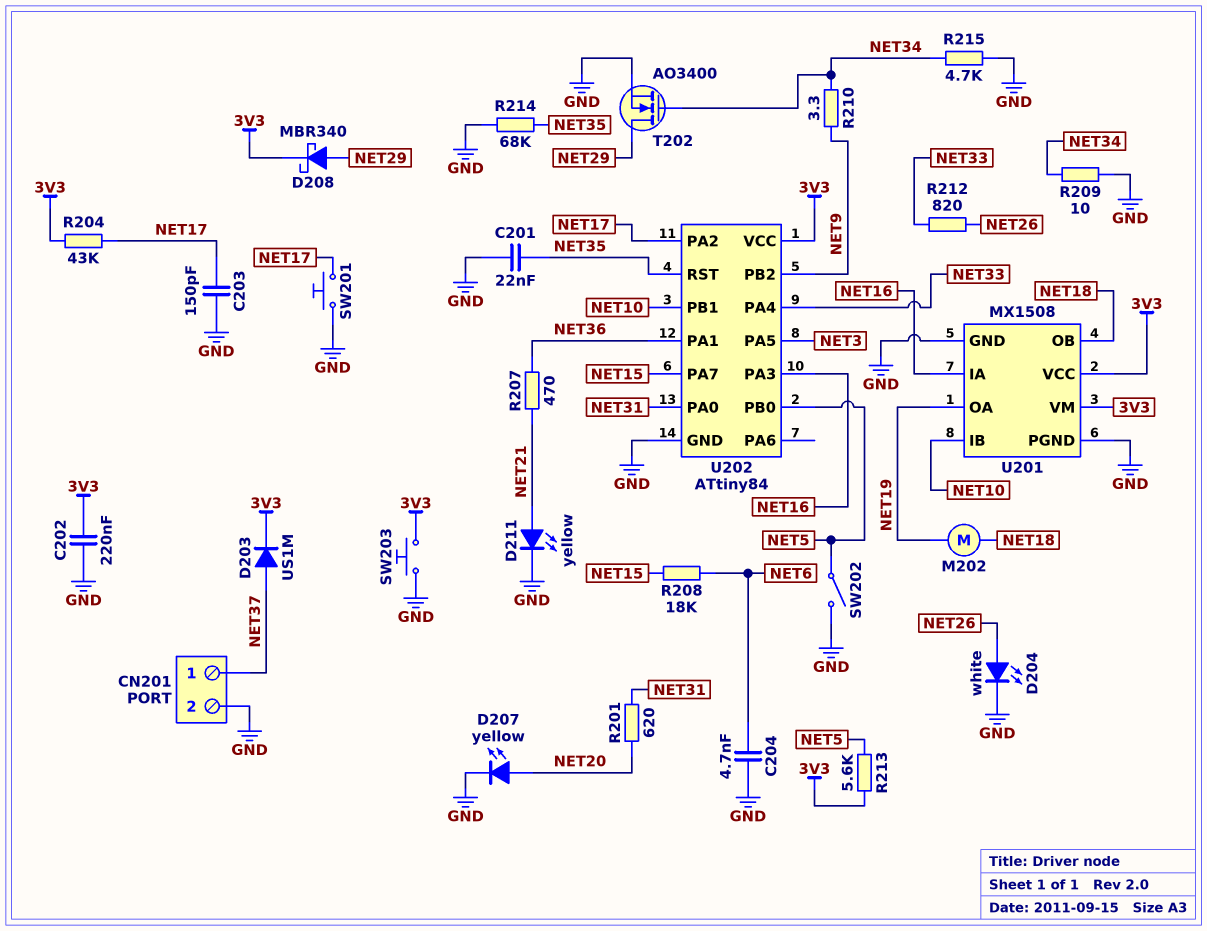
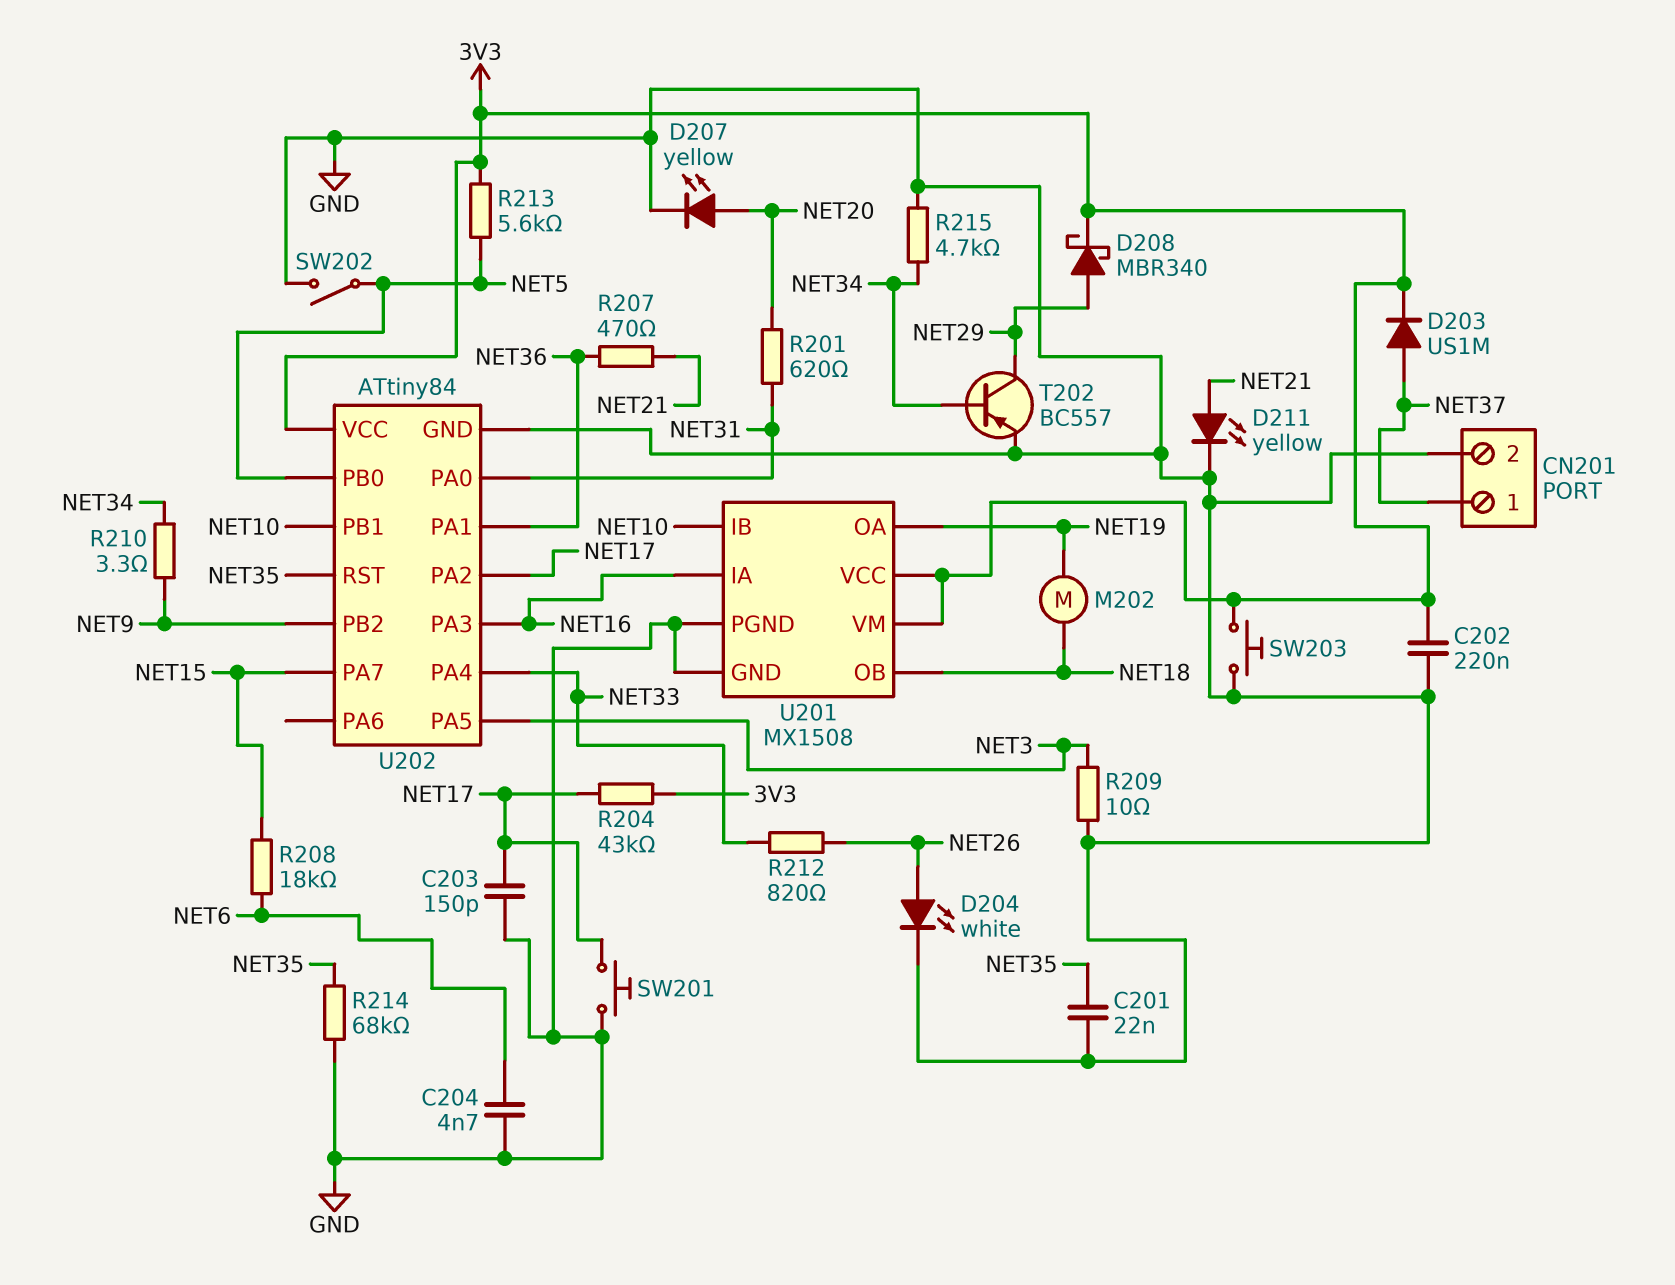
R209: 10 (GND, NET34) -> 10 (GND, NET3)
T202: NMOS AO3400 (G NET34, D NET29, S GND) -> PNP BC557 (B NET34, C NET29, E GND)

